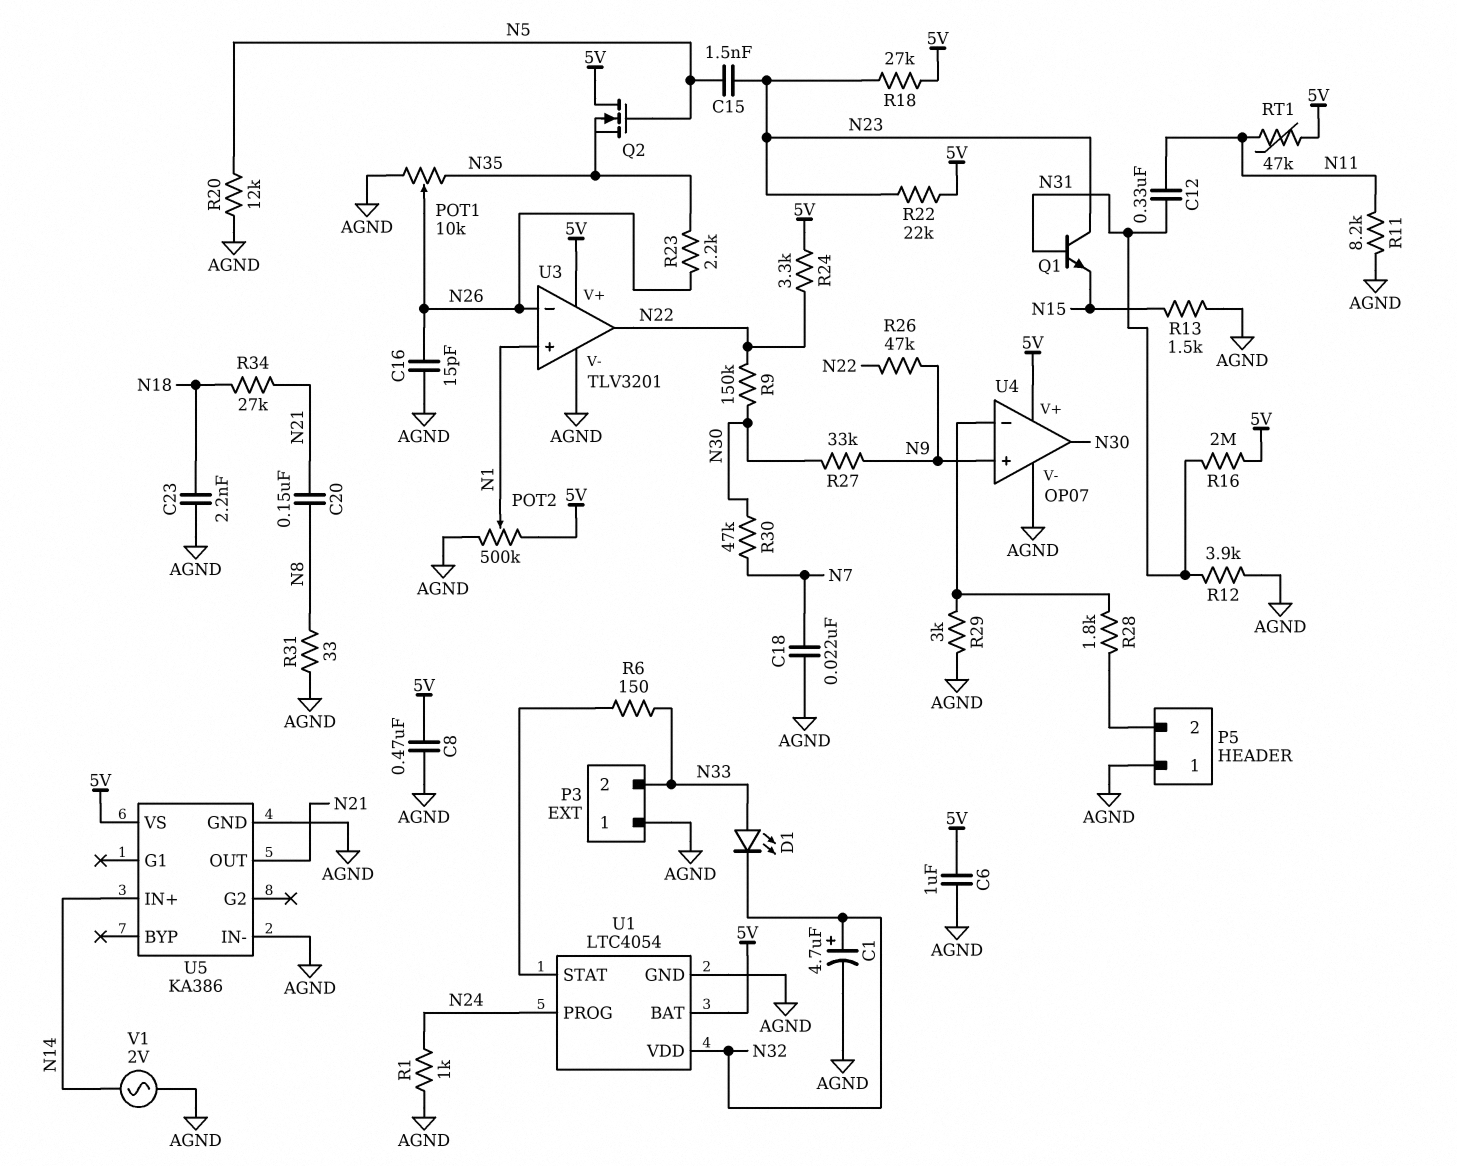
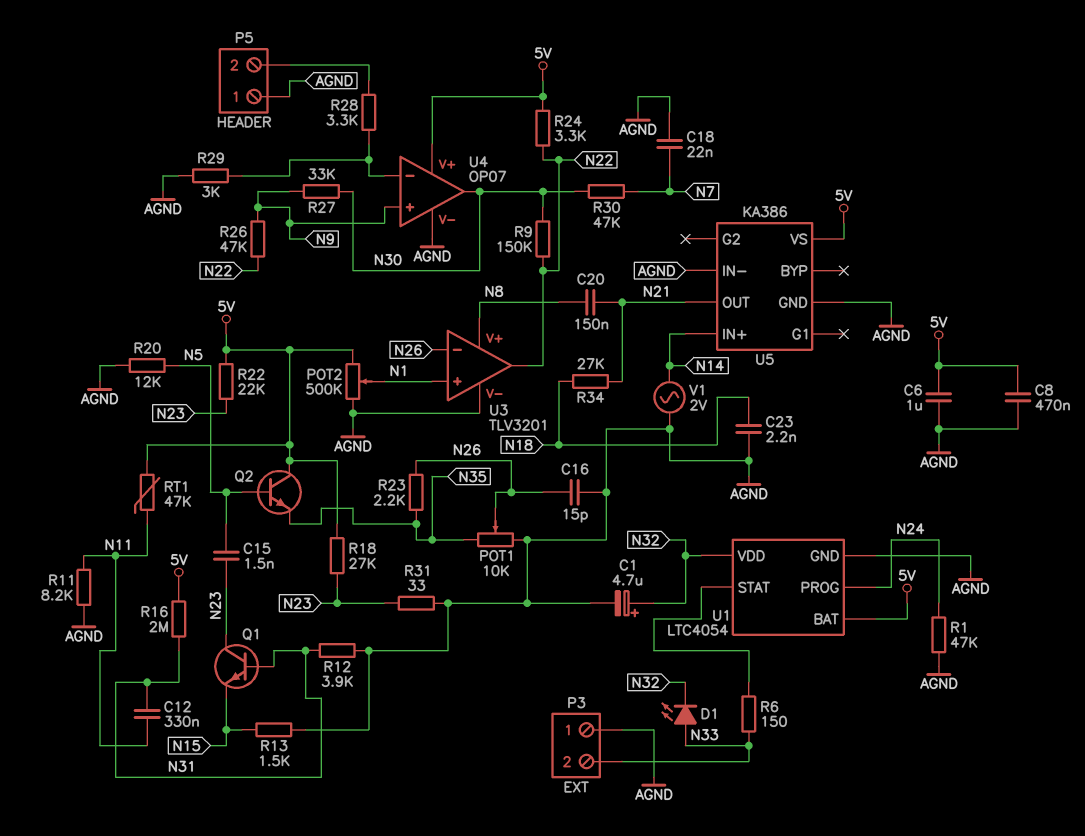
Q2: NMOS (G N5, D 5V, S N35) -> NPN (B N5, C 5V, E N35)
R1: 1k (AGND, N24) -> 47k (AGND, N24)
R28: 1.8k (P5/2, U4/in-) -> 3.3k (P5/2, U4/in-)
R31: 33 (AGND, N8) -> 33 (AGND, N23)
U3 pin V+: 5V -> N8

